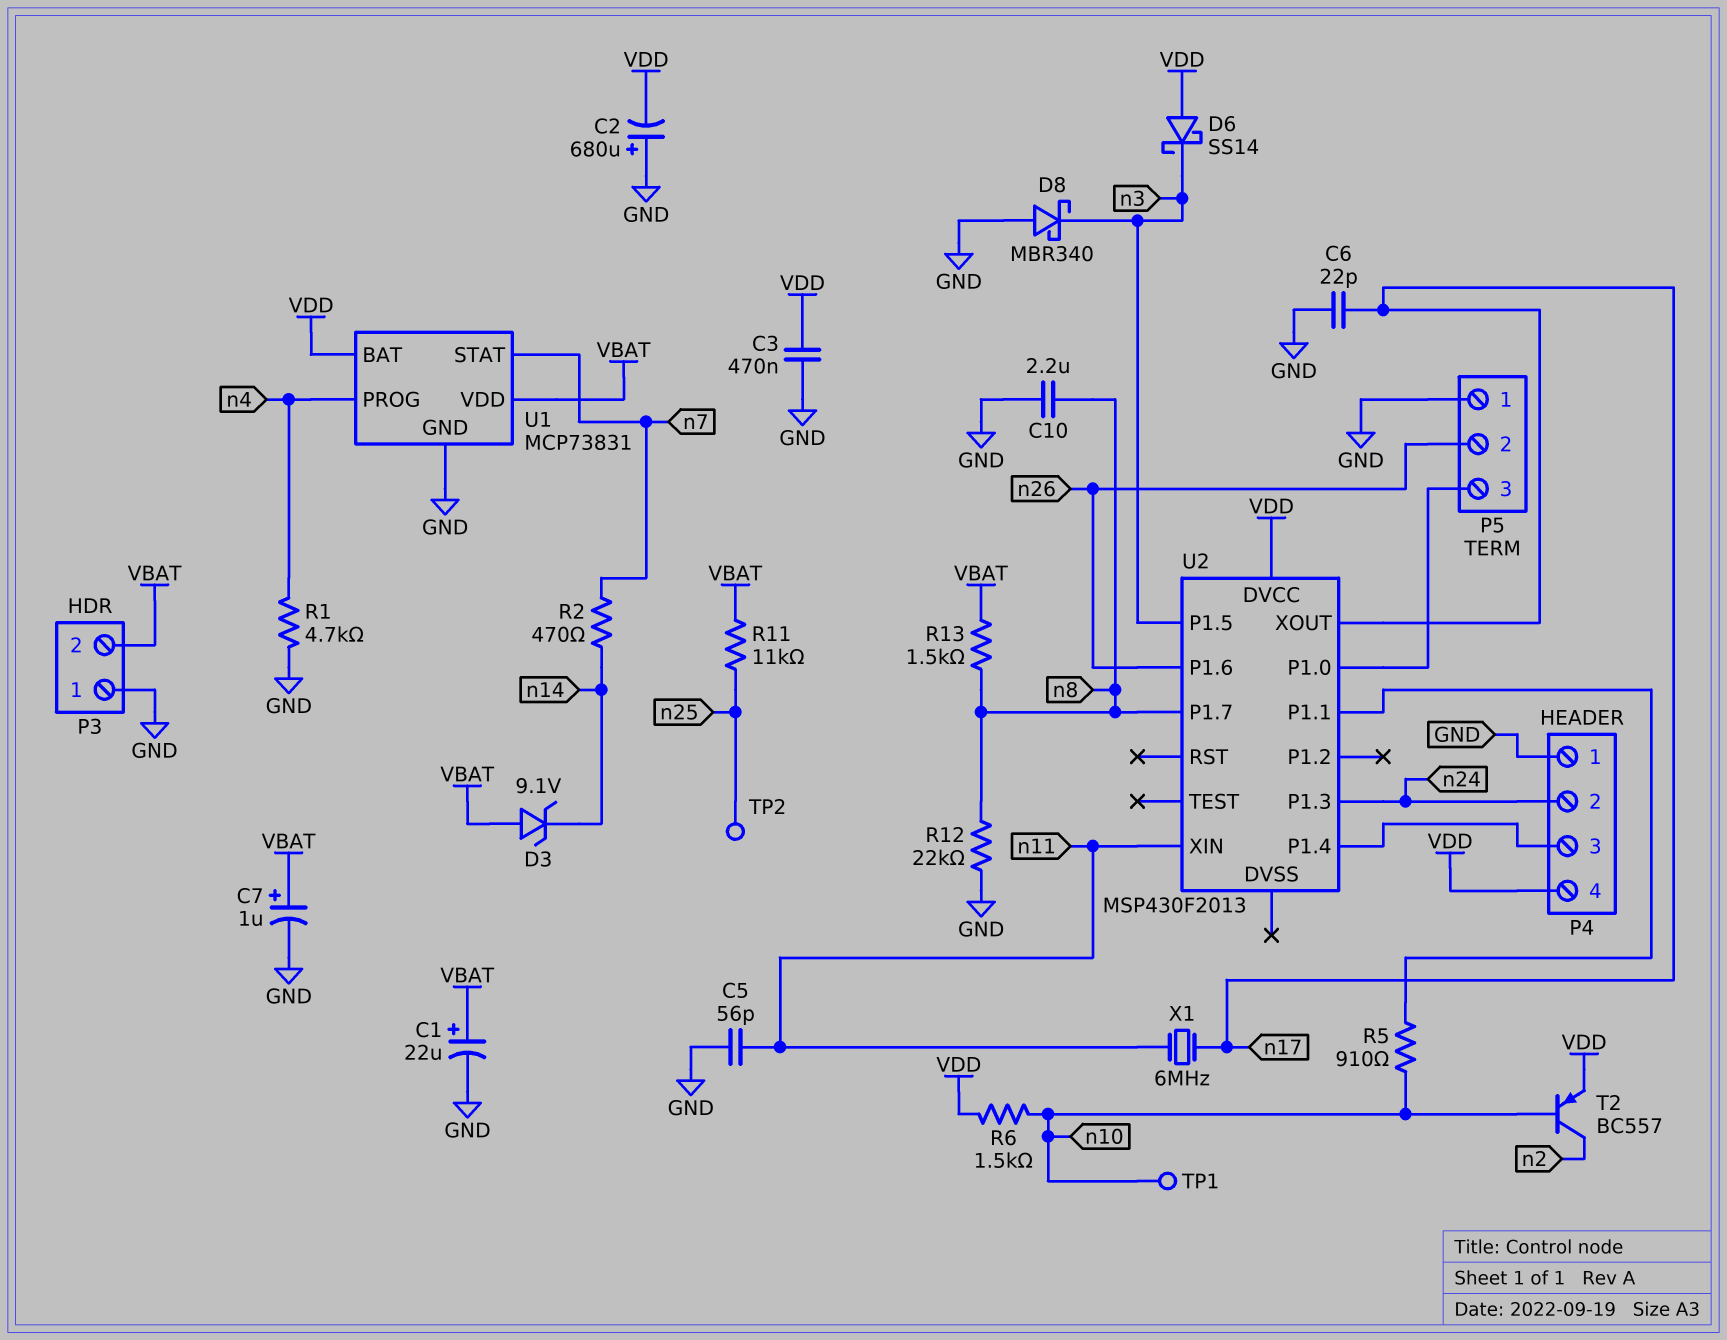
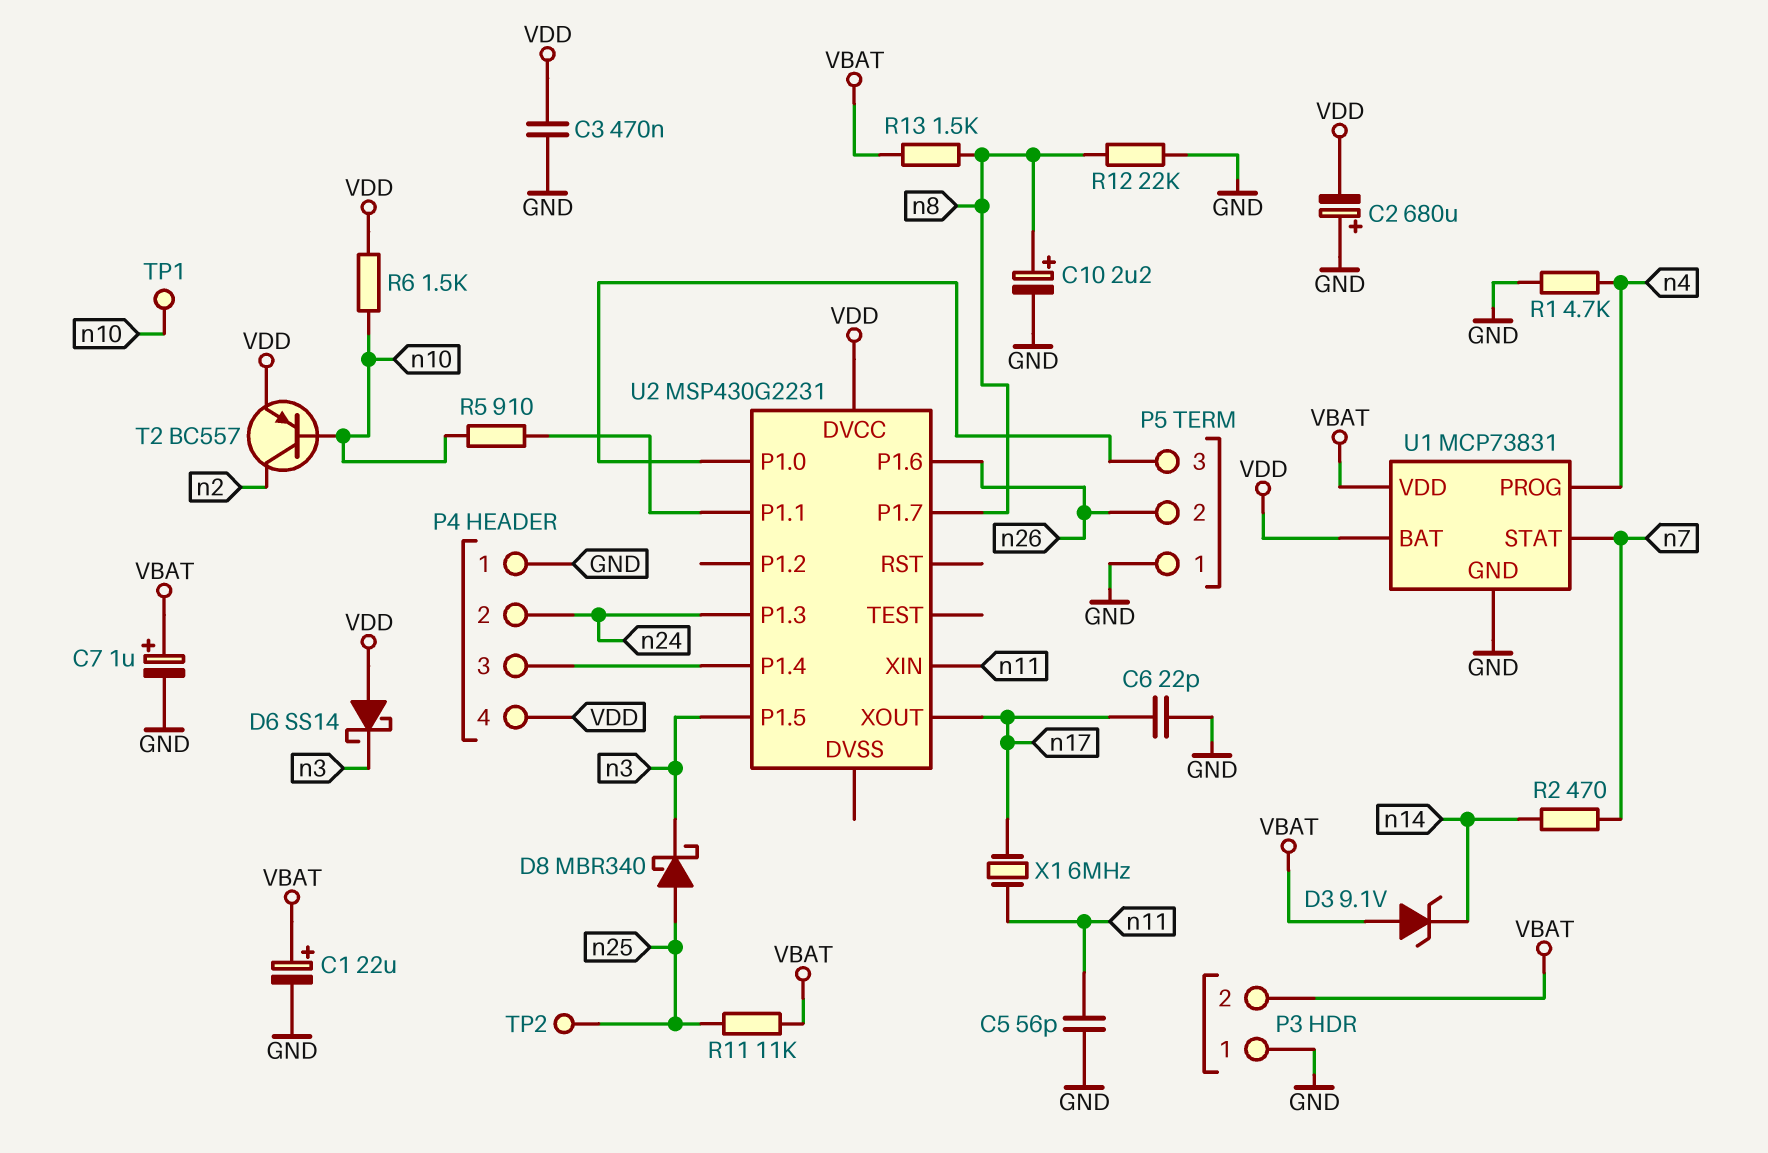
C10: 2.2uF (GND, n8) -> 2.2uF (plus n8, minus GND)
D8: schottky MBR340 (A GND, K n3) -> schottky MBR340 (A n25, K n3)
U2: MSP430F2013 -> MSP430G2231

